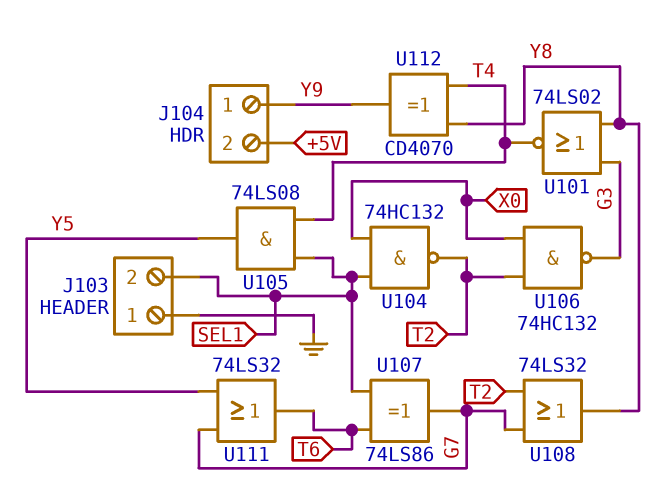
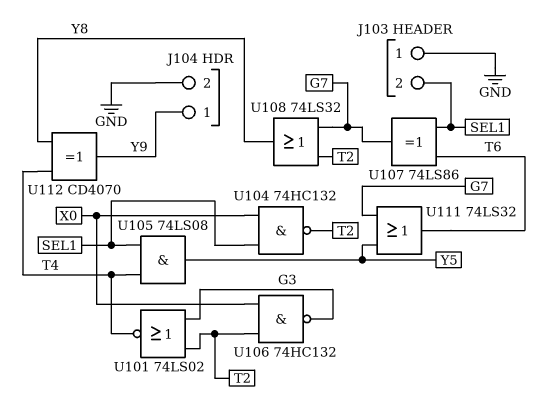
J104 pin 2: +5V -> GND
U101: NOR 74LS02 (in G3, in Y8, out T4) -> NOR 74LS02 (in G3, in T2, out T4)

